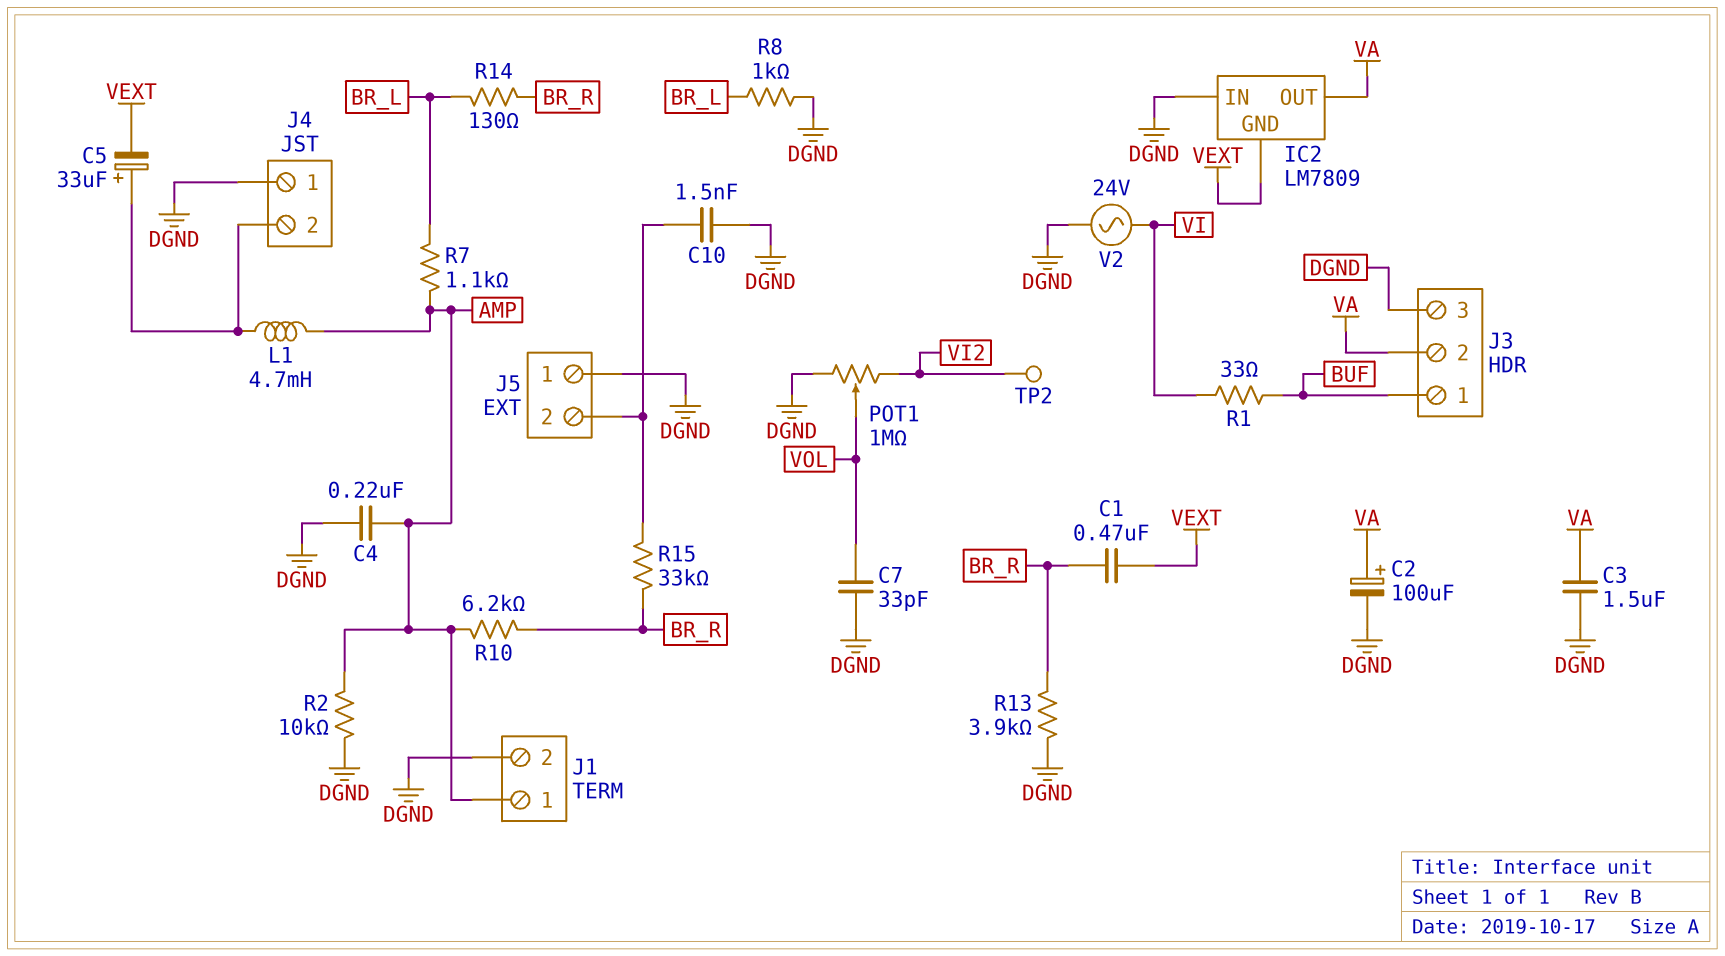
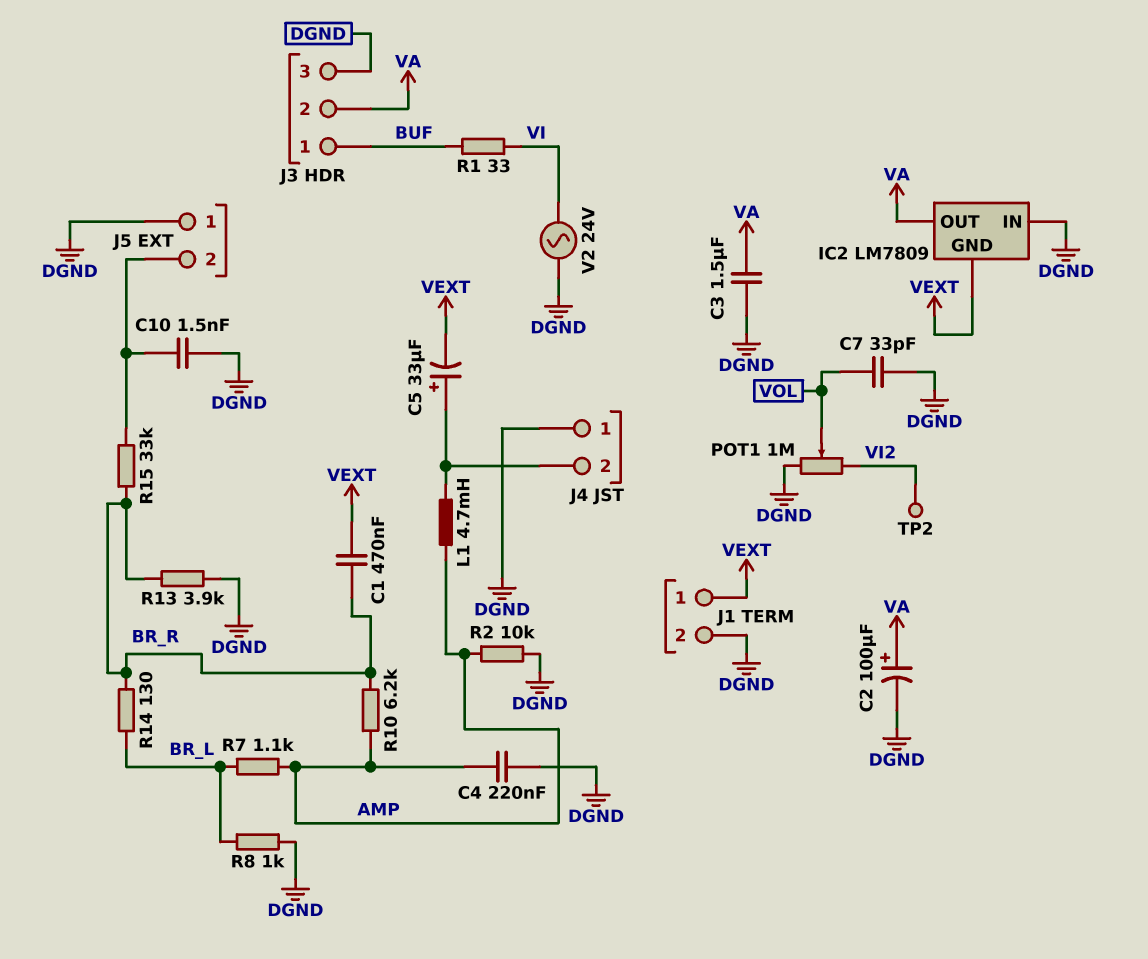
J1 pin 1: AMP -> VEXT

